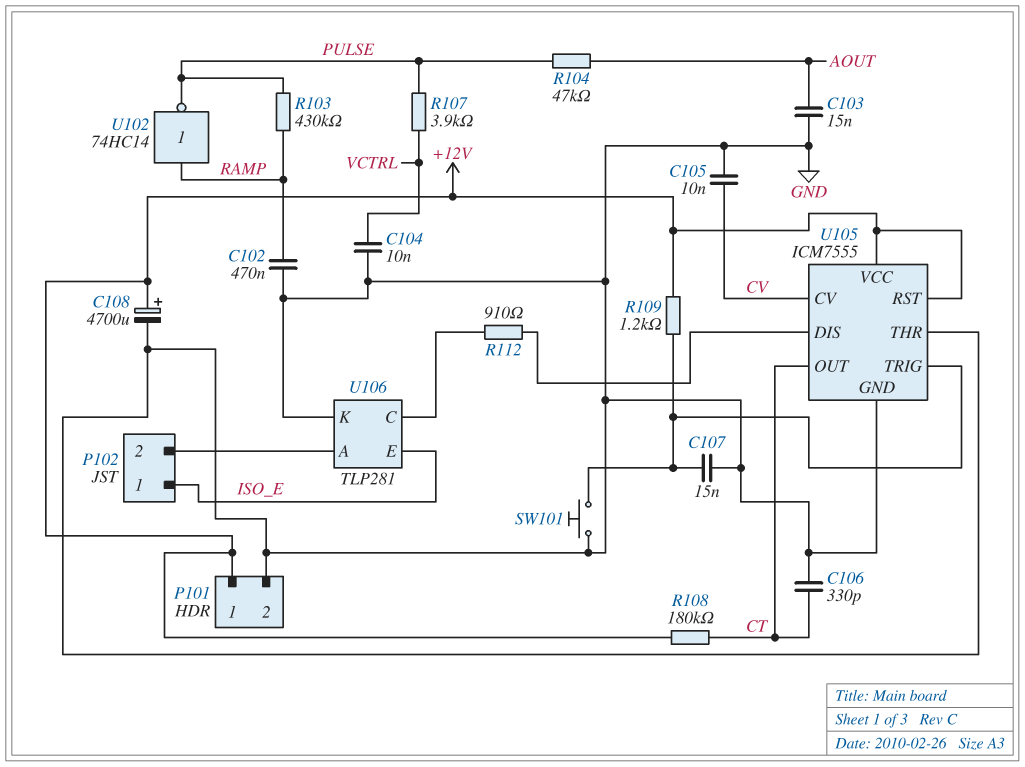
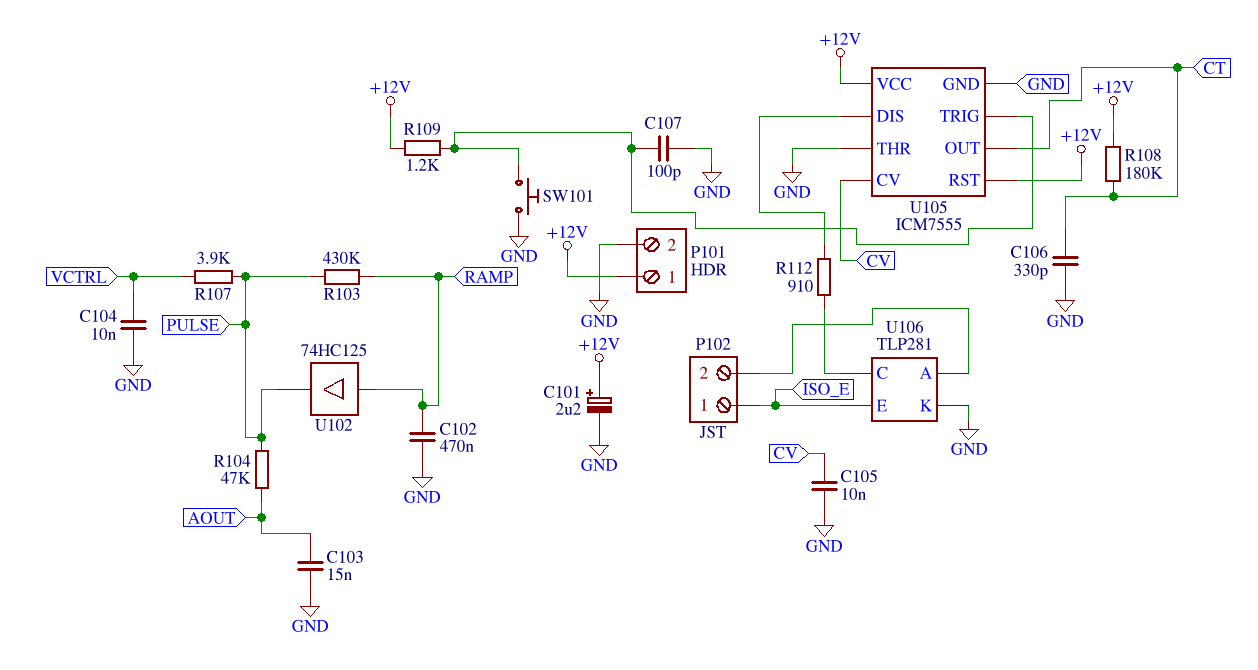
C101: none -> 2.2uF (plus +12V, minus GND)
C107: 15nF (GND, U105/TRIG) -> 100pF (GND, U105/TRIG)
C108: 4700uF (plus +12V, minus GND) -> none
U102: NOT 74HC14 (in RAMP, out PULSE) -> buffer 74HC125 (in RAMP, out PULSE)

